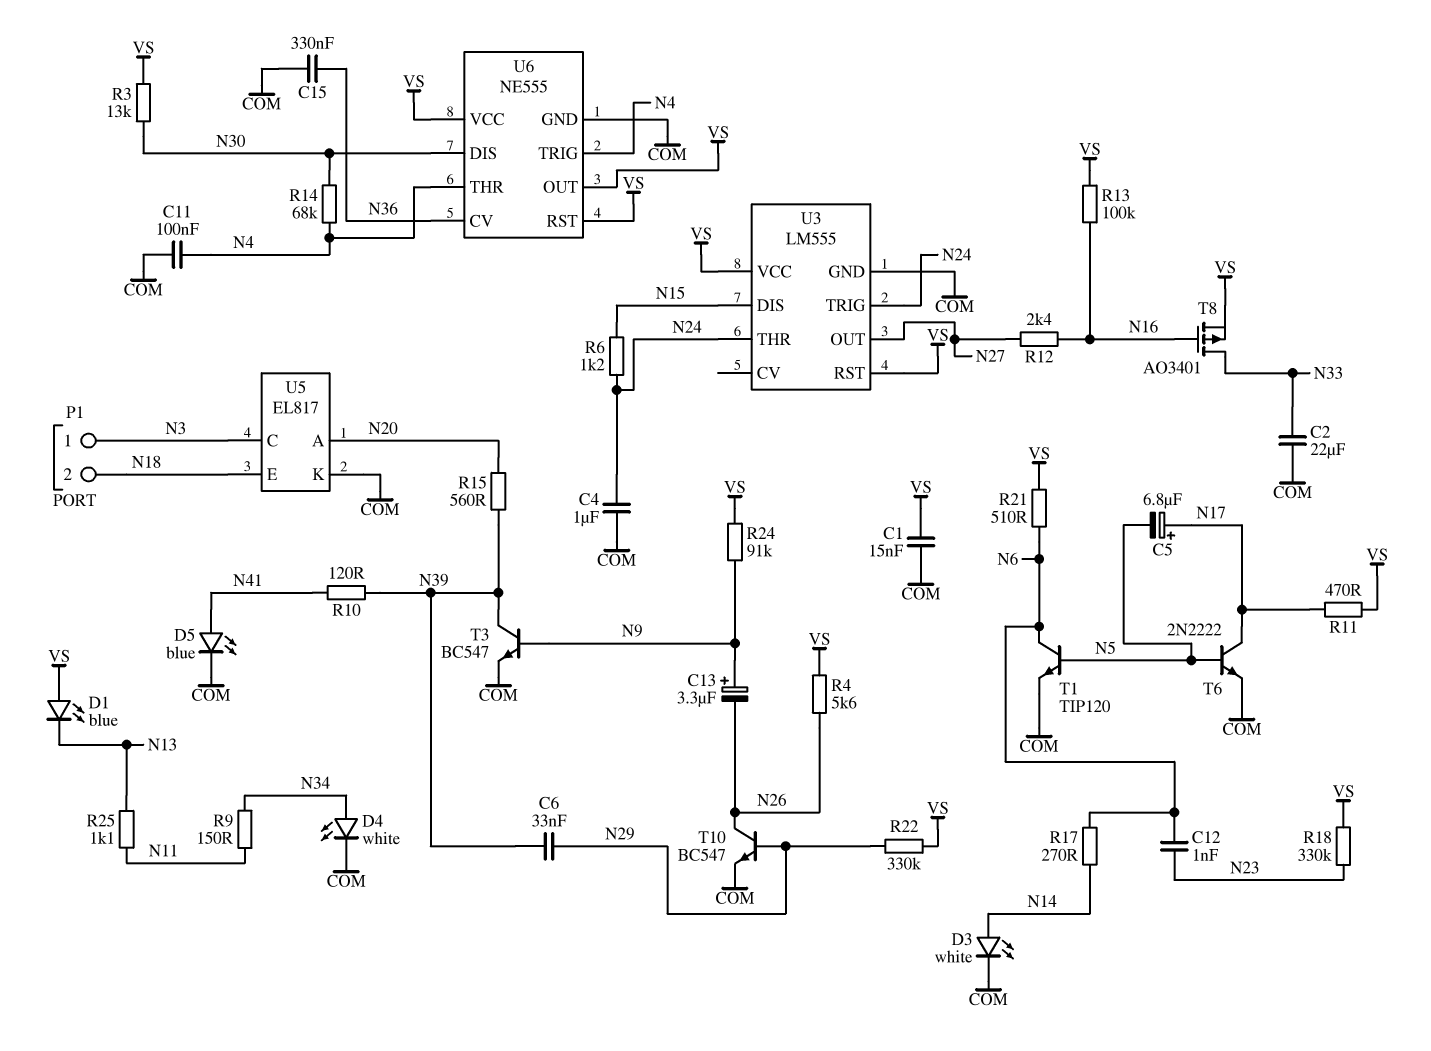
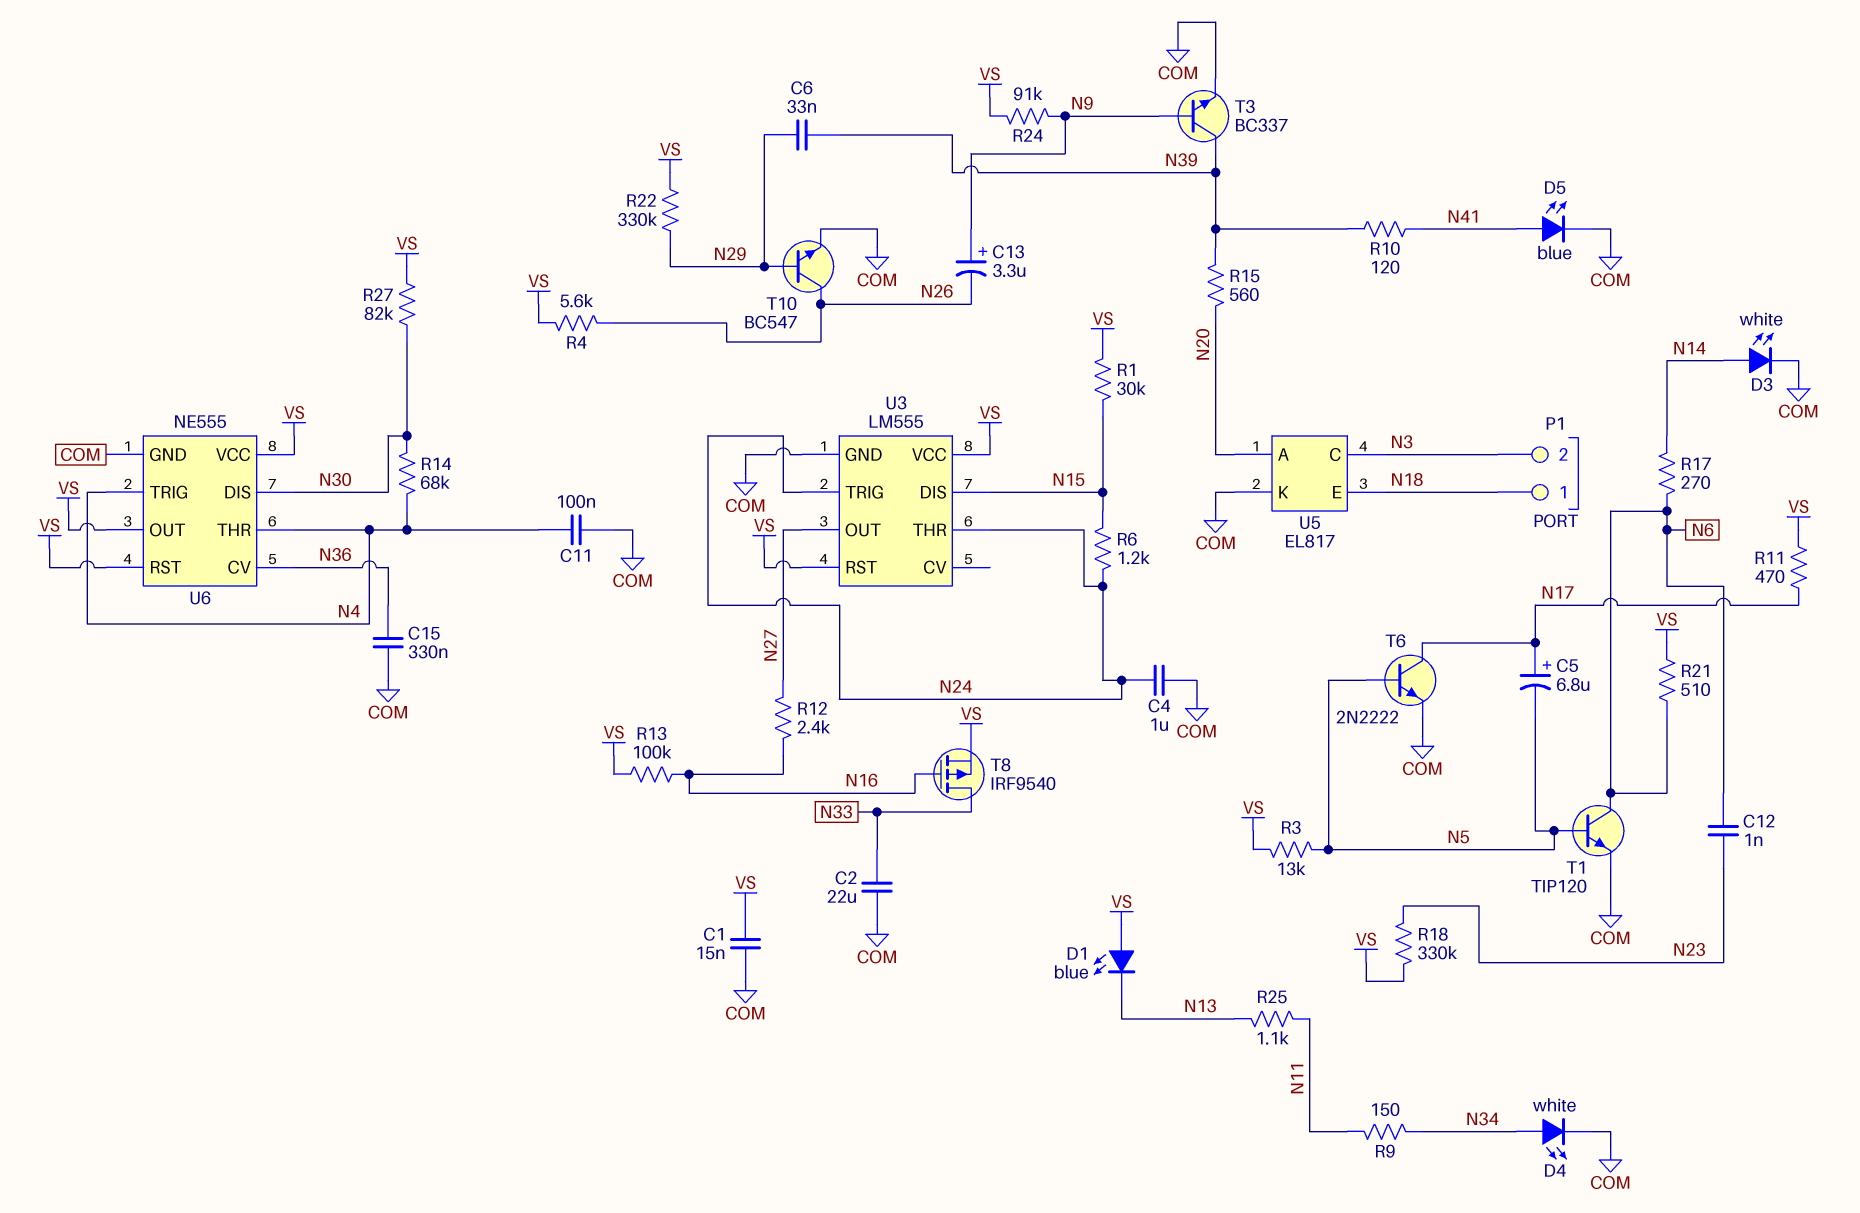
P1 pin 1: N3 -> N18
P1 pin 2: N18 -> N3
R1: none -> 30k (N15, VS)
R3: 13k (N30, VS) -> 13k (N5, VS)
R27: none -> 82k (N30, VS)
T3: NPN BC547 (B N9, C N39, E COM) -> NPN BC337 (B N9, C N39, E COM)
T8: PMOS AO3401 (G N16, D N33, S VS) -> PMOS IRF9540 (G N16, D N33, S VS)

